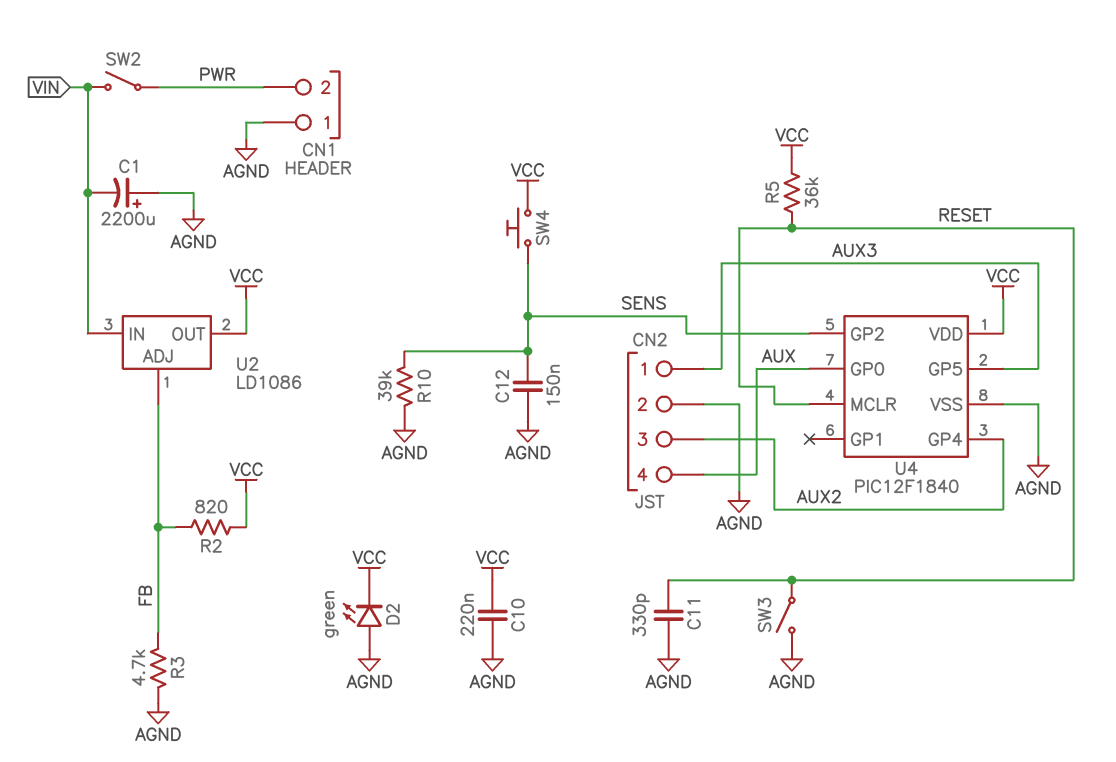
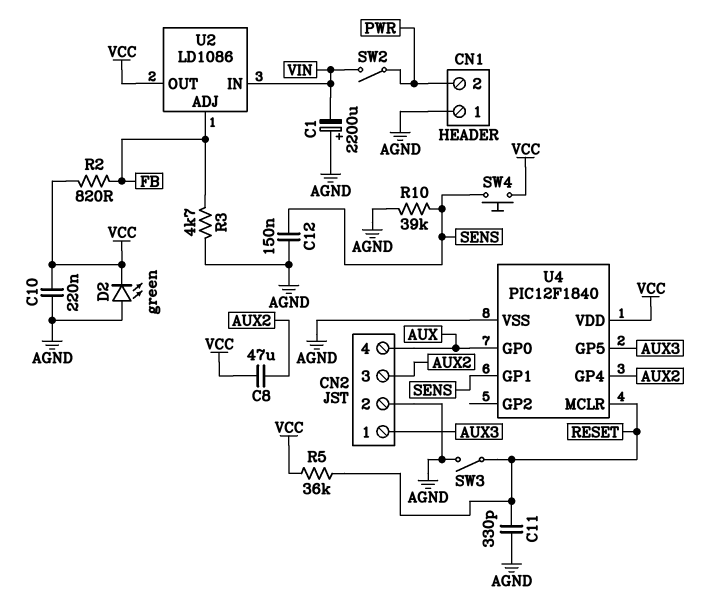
C8: none -> 47uF (AUX2, VCC)
U4 pin GP1: none -> SENS
U4 pin GP2: SENS -> none

